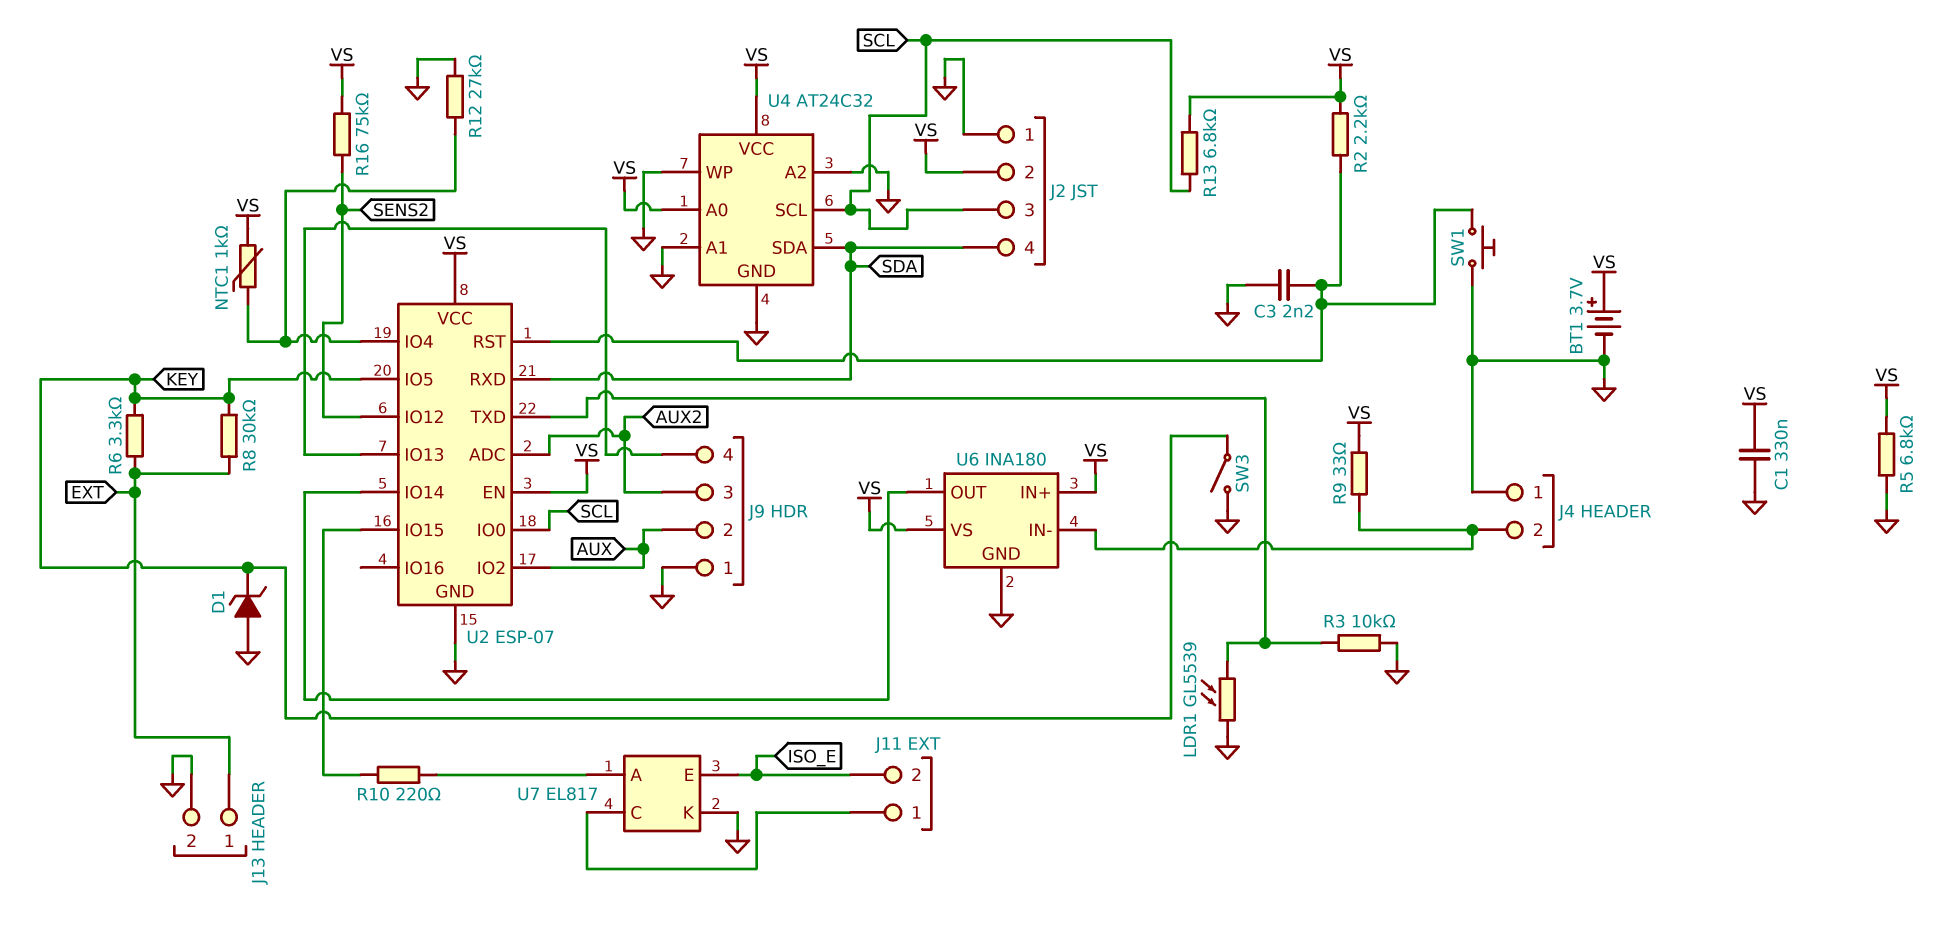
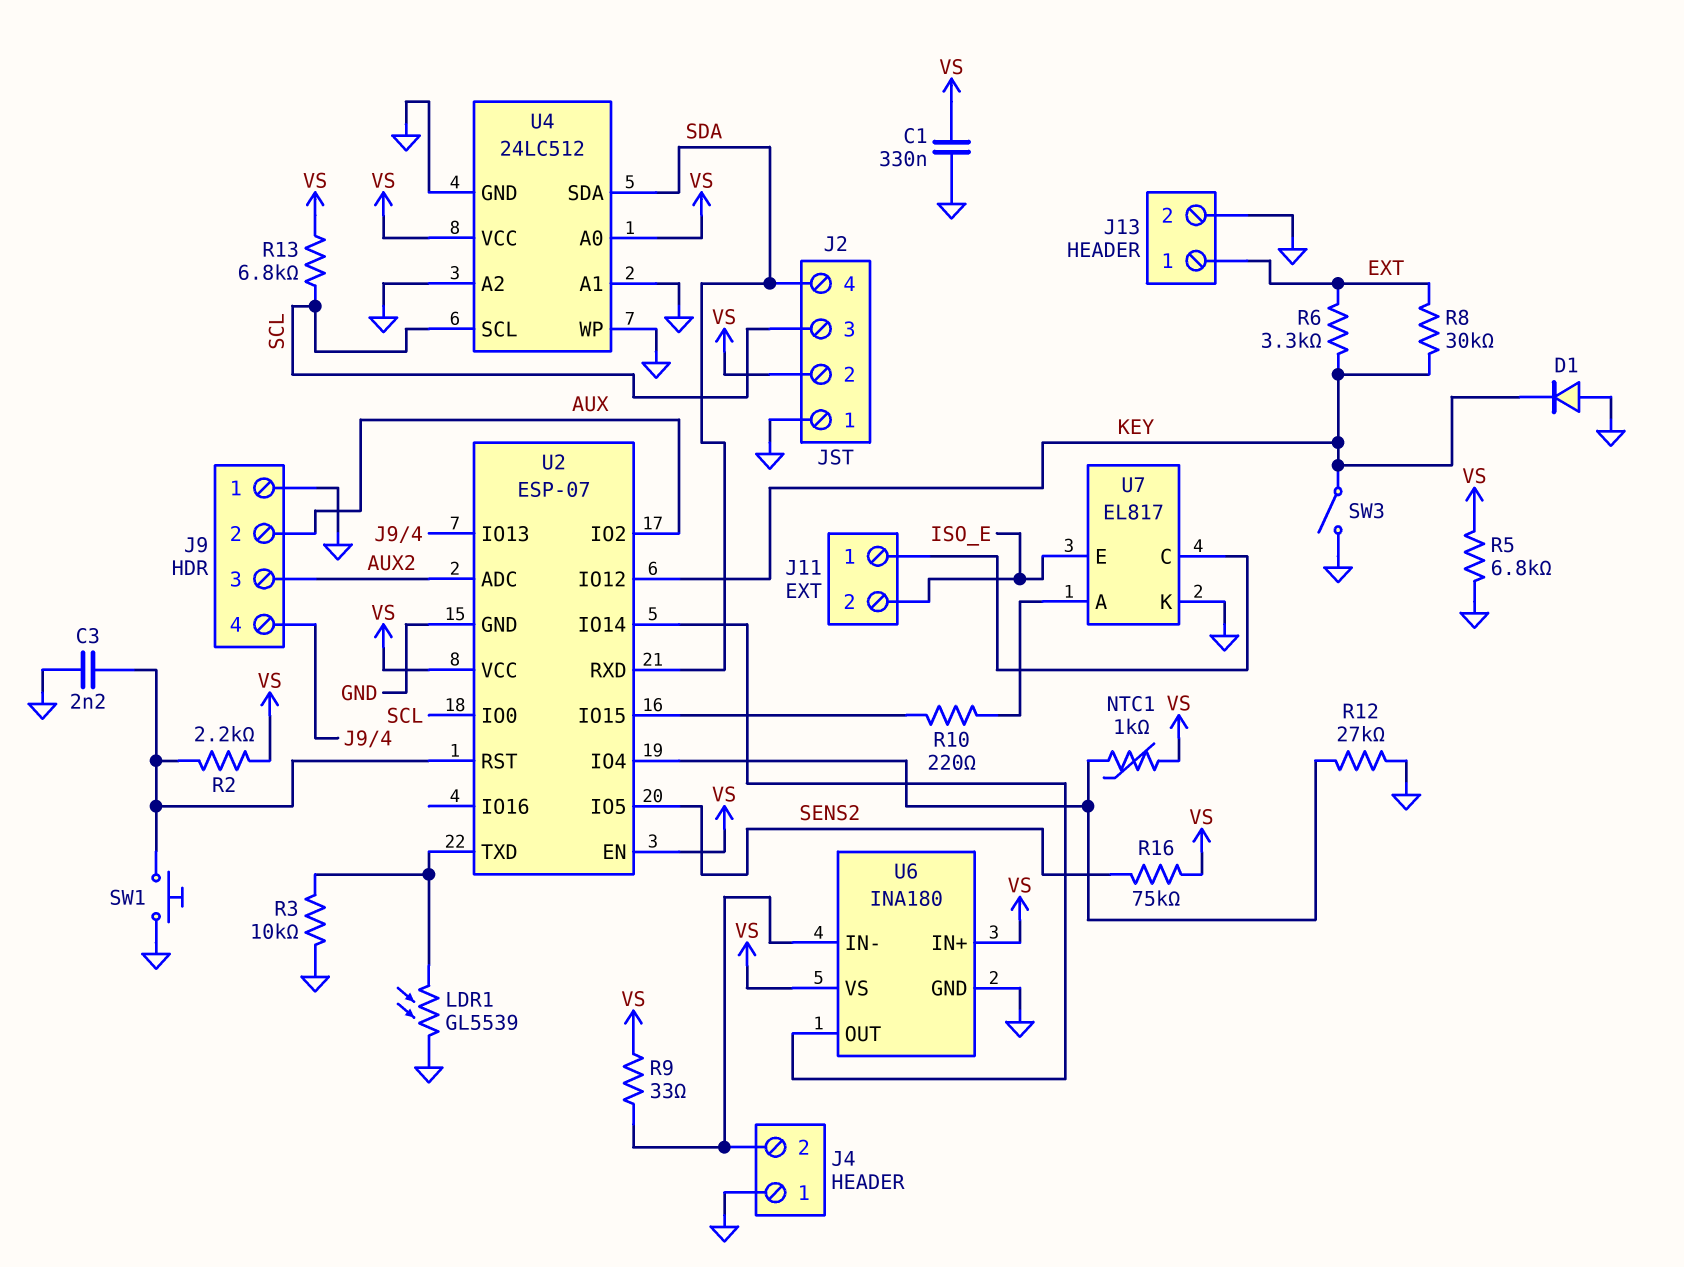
BT1: 3.7V (plus VS, minus GND) -> none
D1: zener (A GND, K KEY) -> diode (A GND, K KEY)
U2 pin IO5: KEY -> SENS2
U2 pin IO12: SENS2 -> KEY
U4: AT24C32 -> 24LC512

